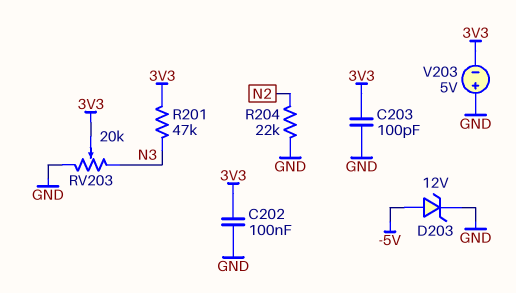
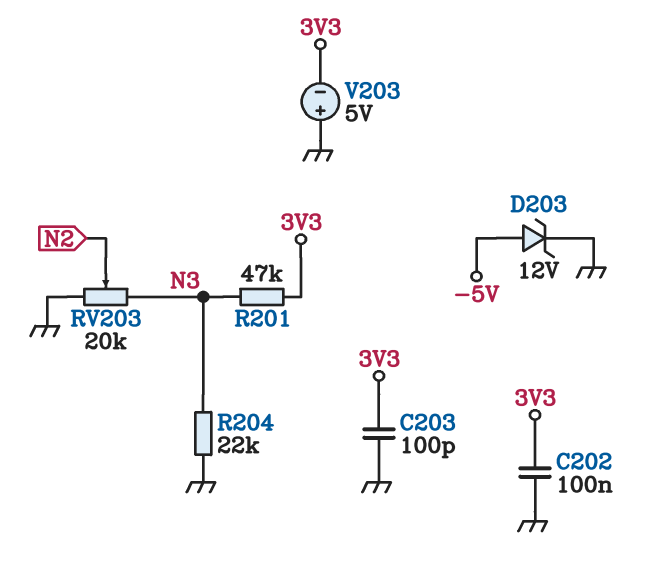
R204: 22k (GND, N2) -> 22k (GND, N3)
RV203: 20k (GND, N3, wiper 3V3) -> 20k (GND, N3, wiper N2)

